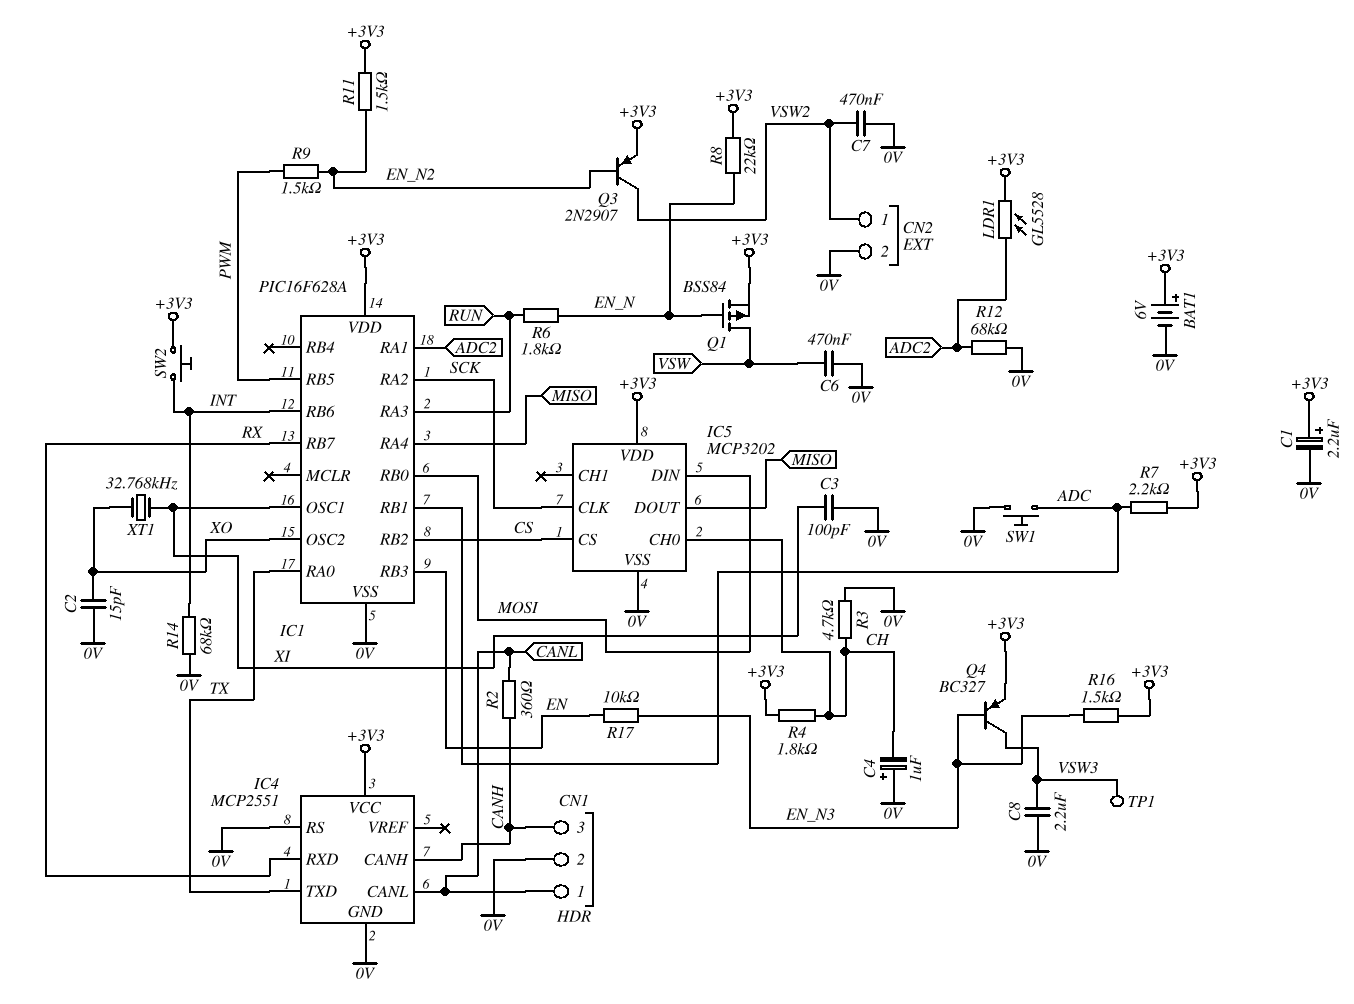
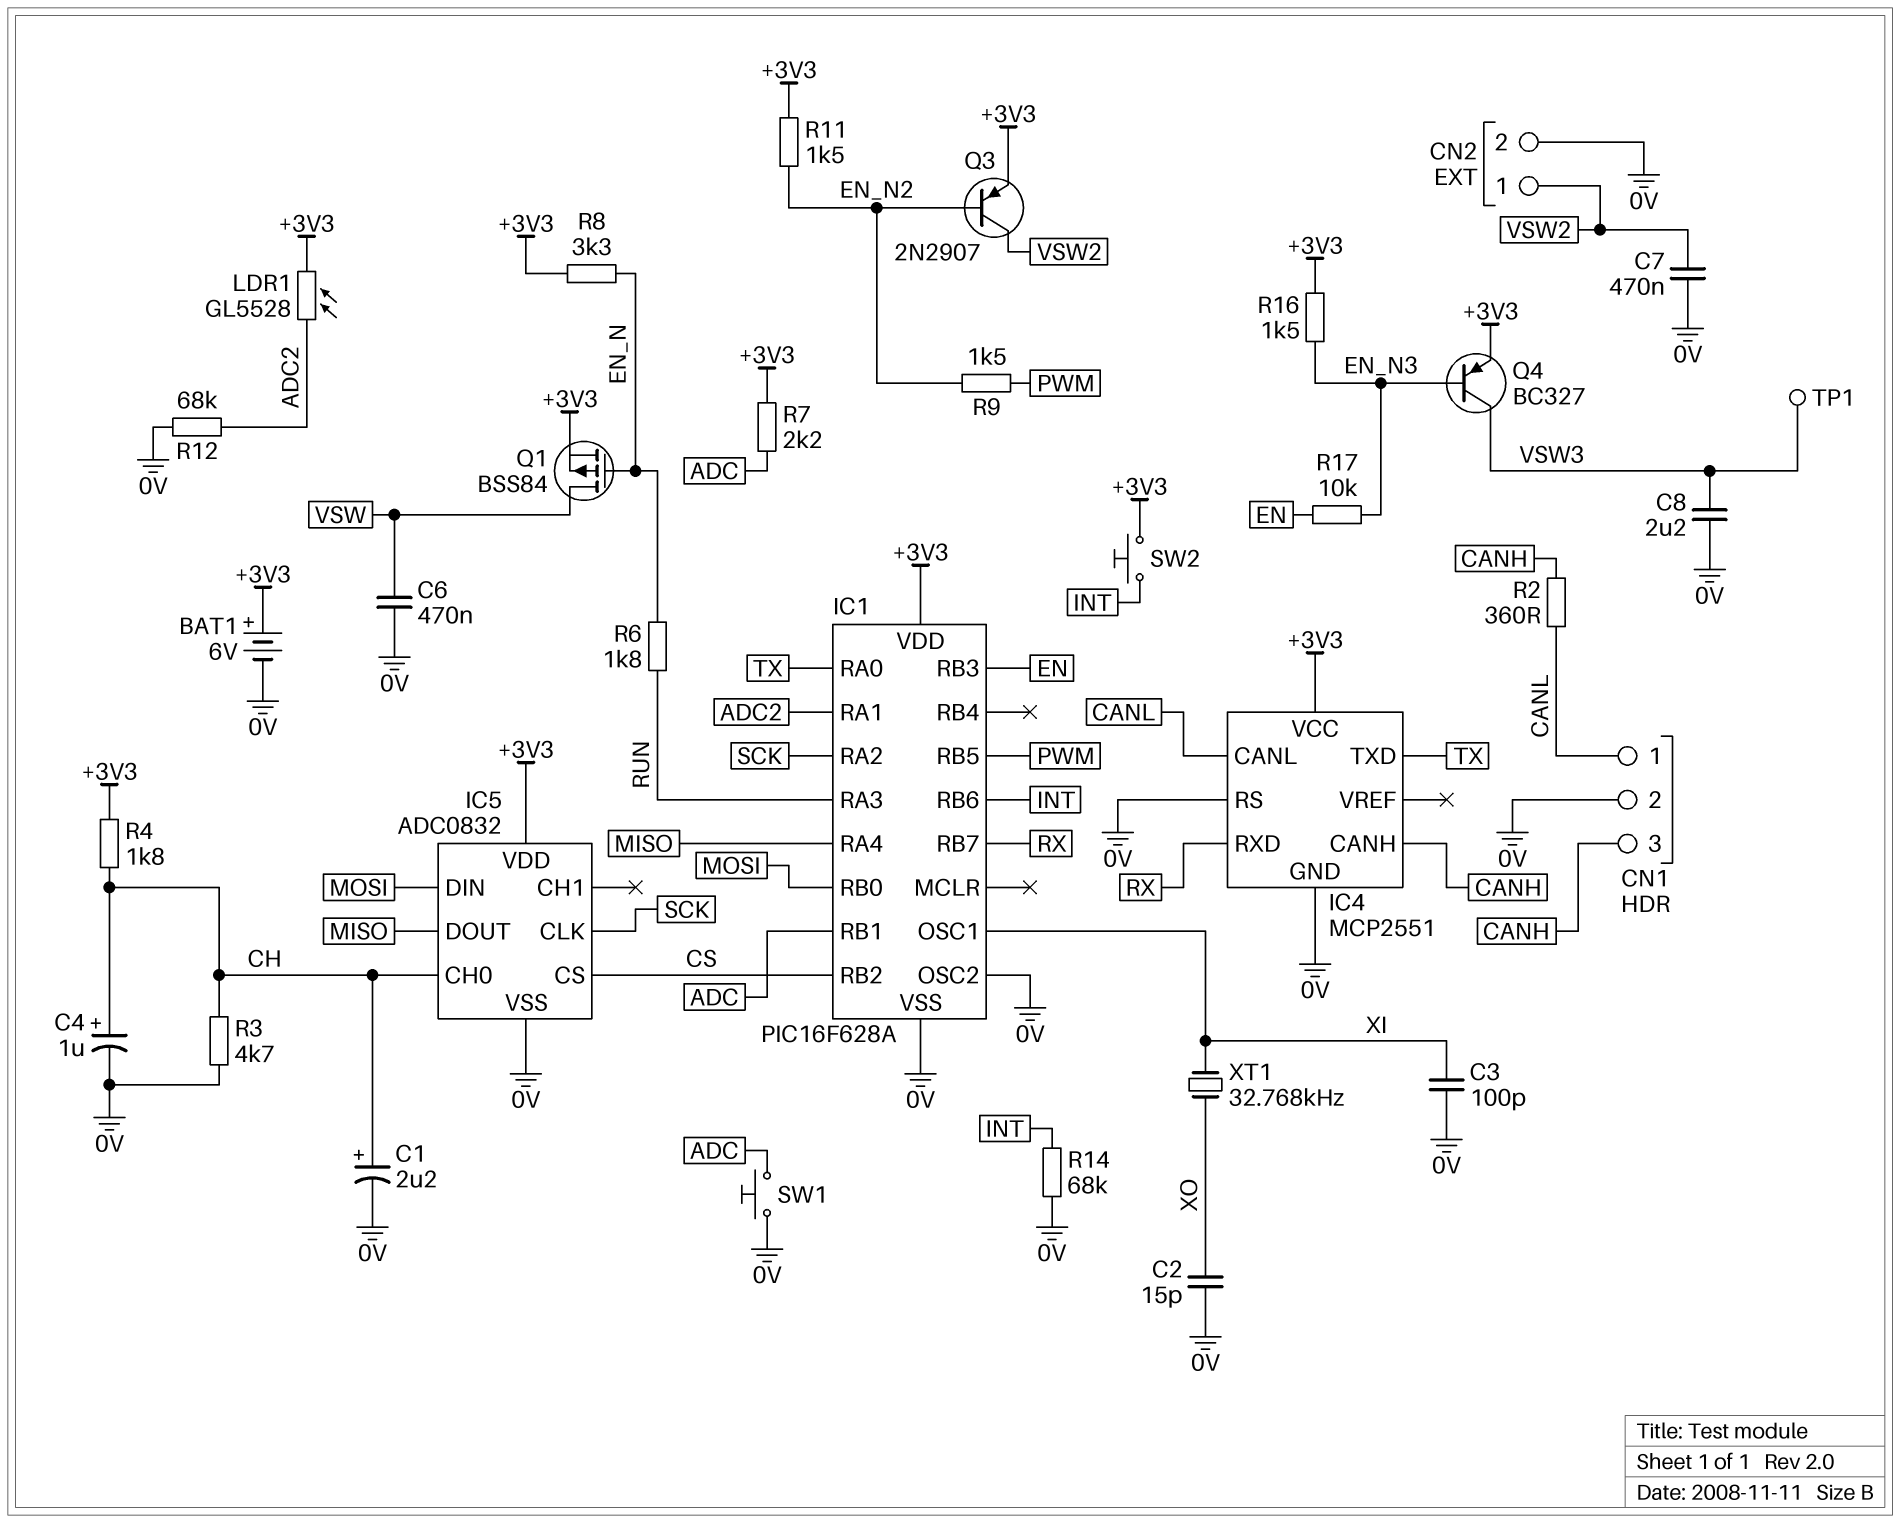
C1: 2.2uF (plus +3V3, minus 0V) -> 2.2uF (plus CH, minus 0V)
C4: 1uF (plus 0V, minus CH) -> 1uF (plus CH, minus 0V)
IC1 pin OSC2: XO -> 0V
IC5: MCP3202 -> ADC0832
R8: 22k (+3V3, EN_N) -> 3.3k (+3V3, EN_N)

